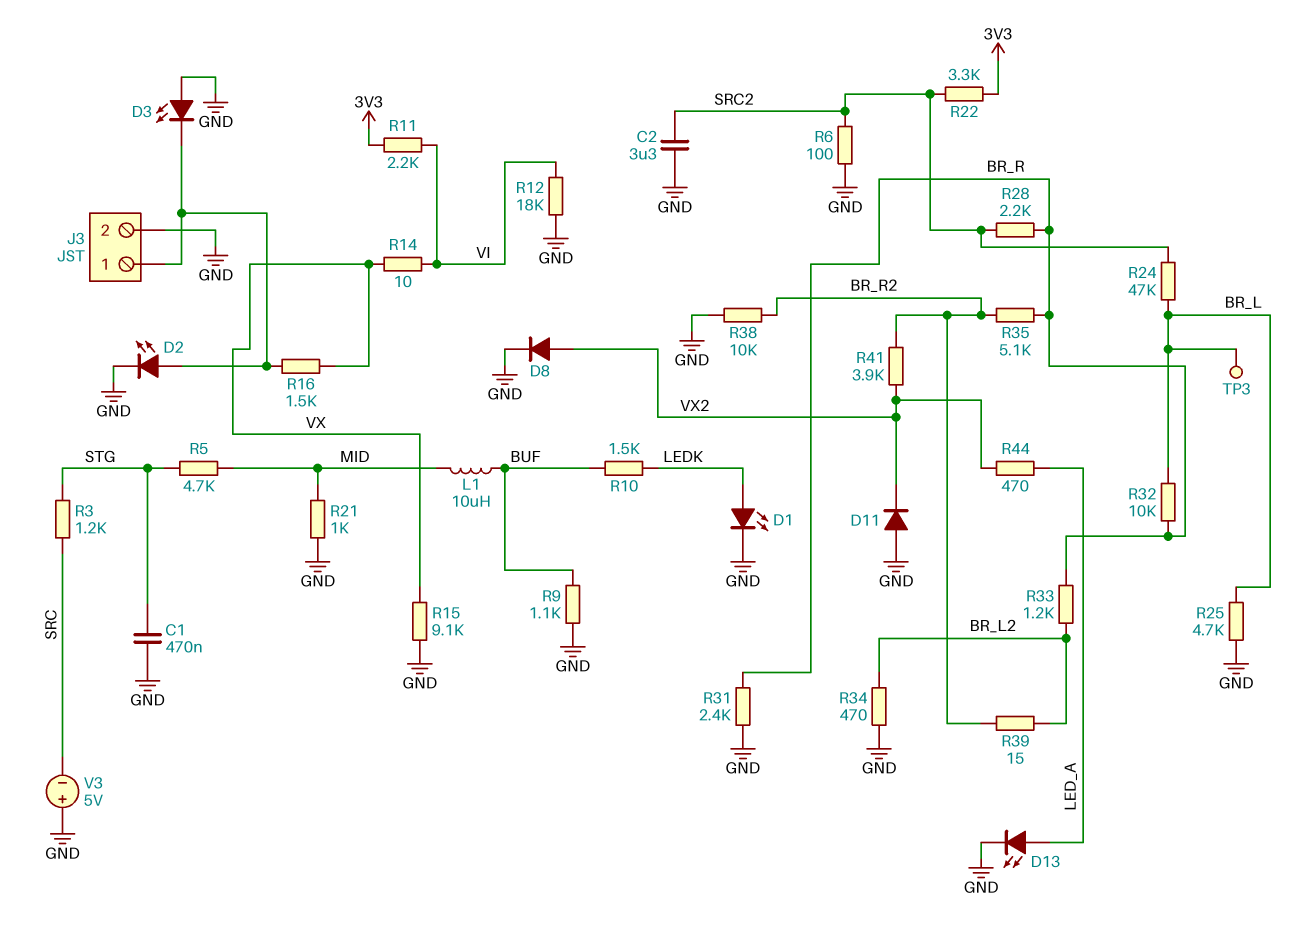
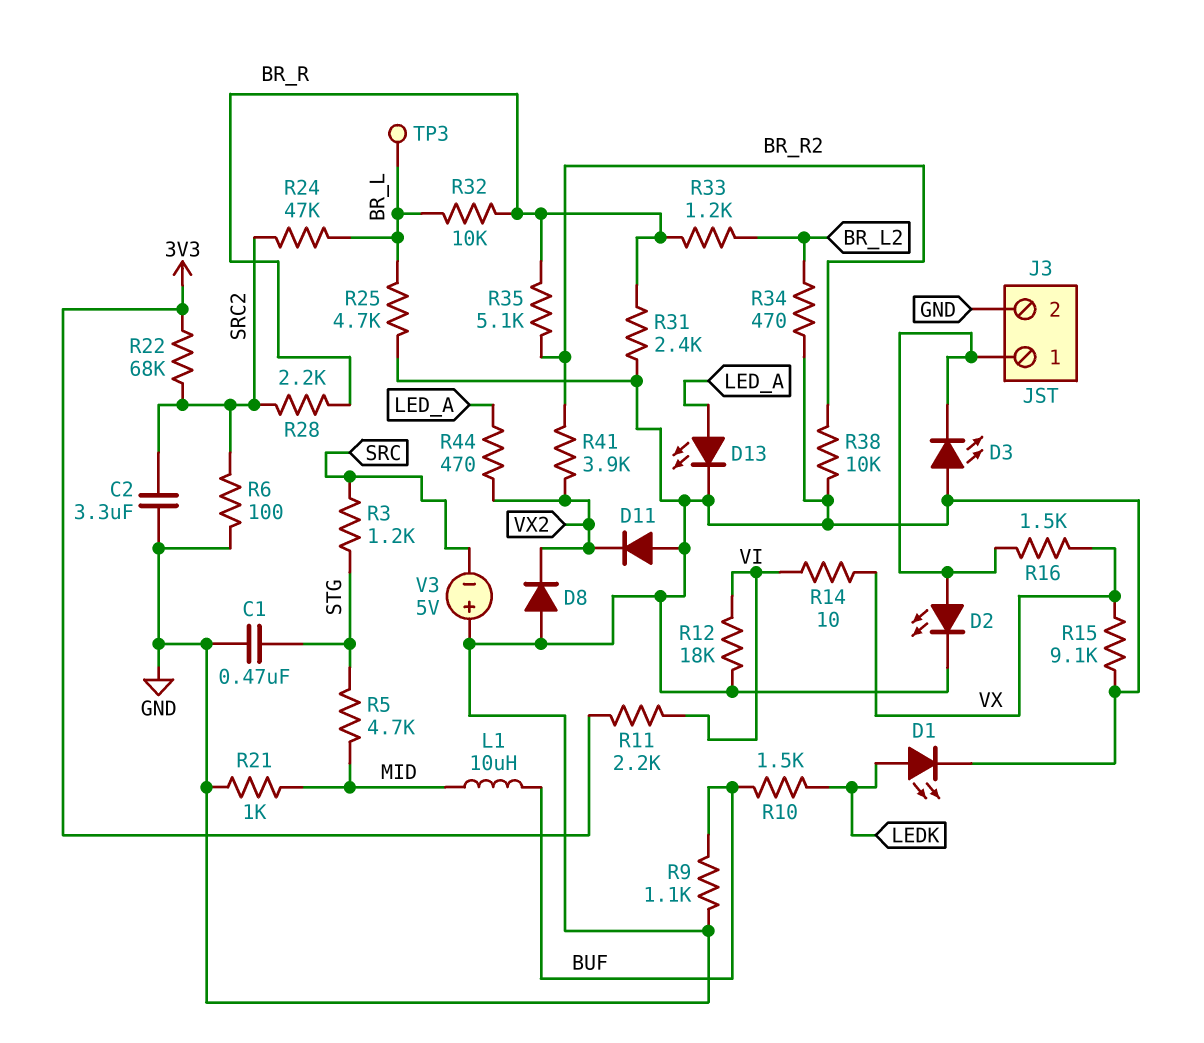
D8: diode (A VX2, K GND) -> diode (A GND, K VX2)
R22: 3.3k (3V3, SRC2) -> 68k (3V3, SRC2)
R39: 15 (BR_L2, BR_R2) -> none

